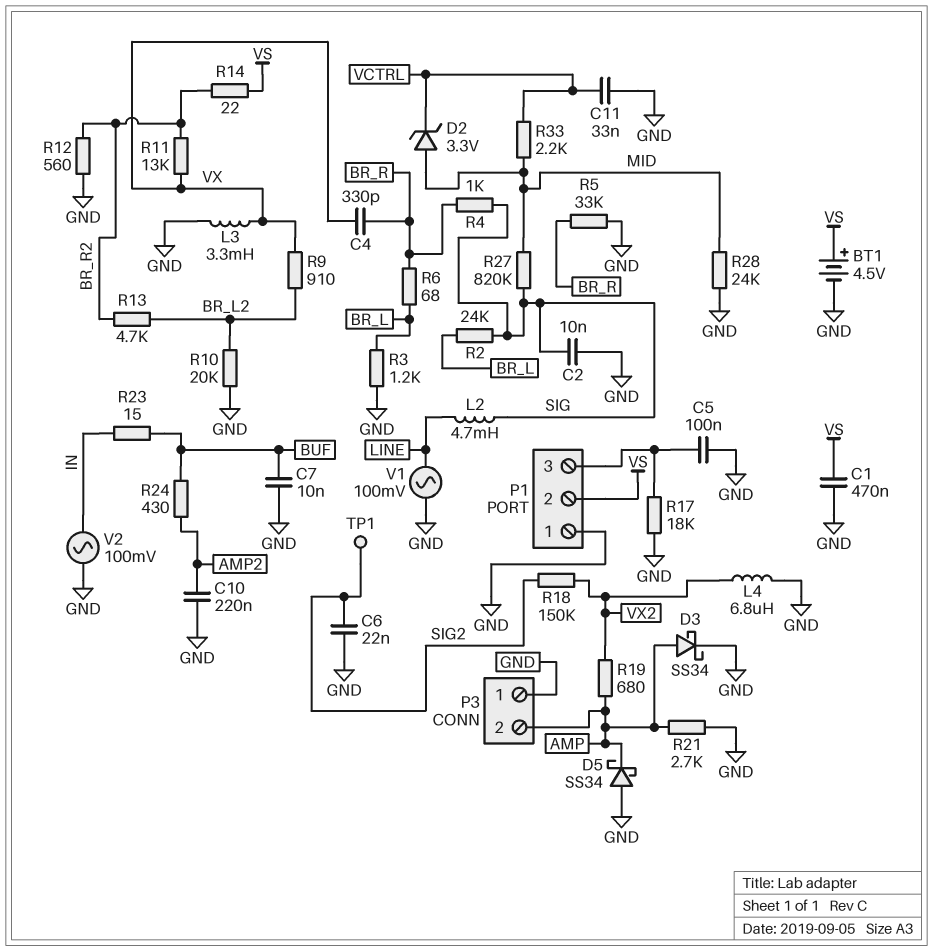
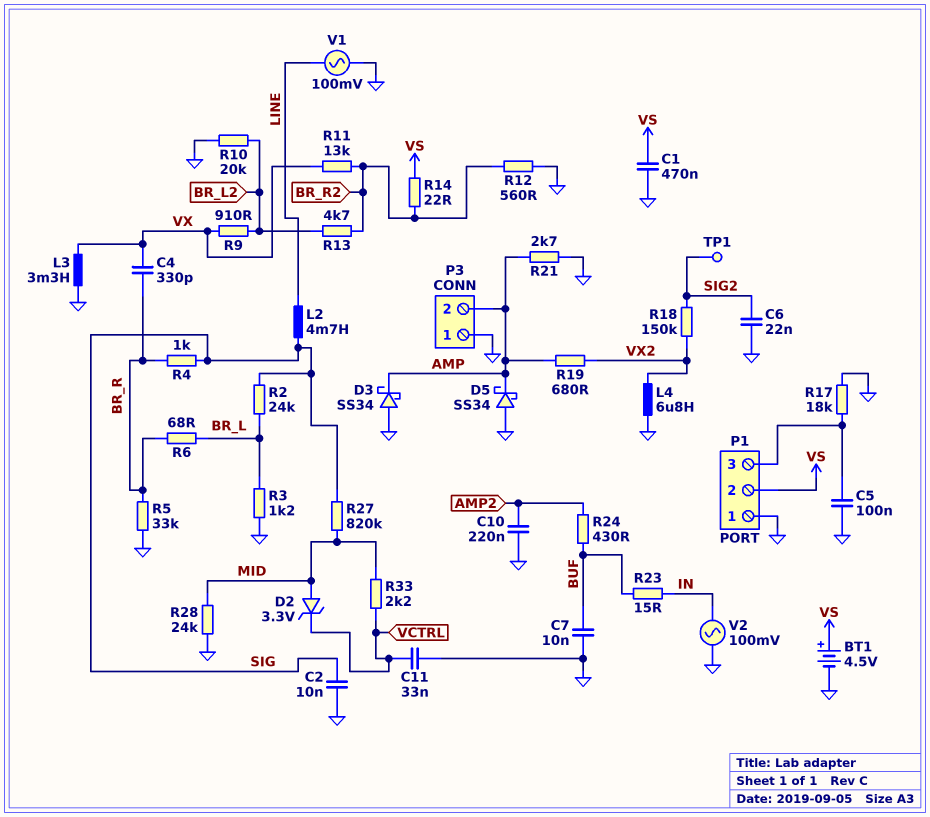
D3: schottky SS34 (A AMP, K GND) -> schottky SS34 (A GND, K AMP)

